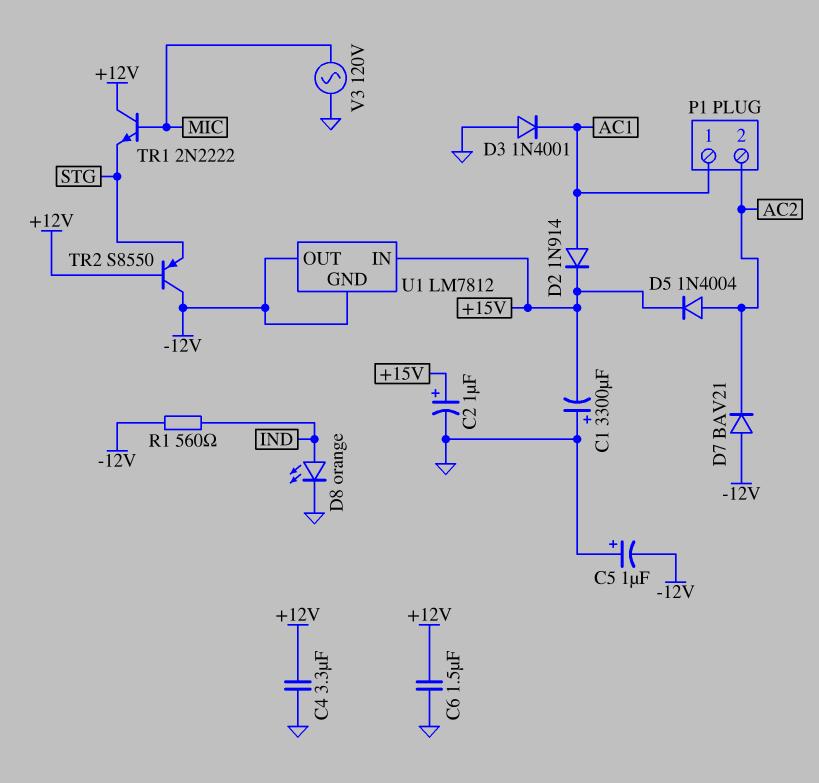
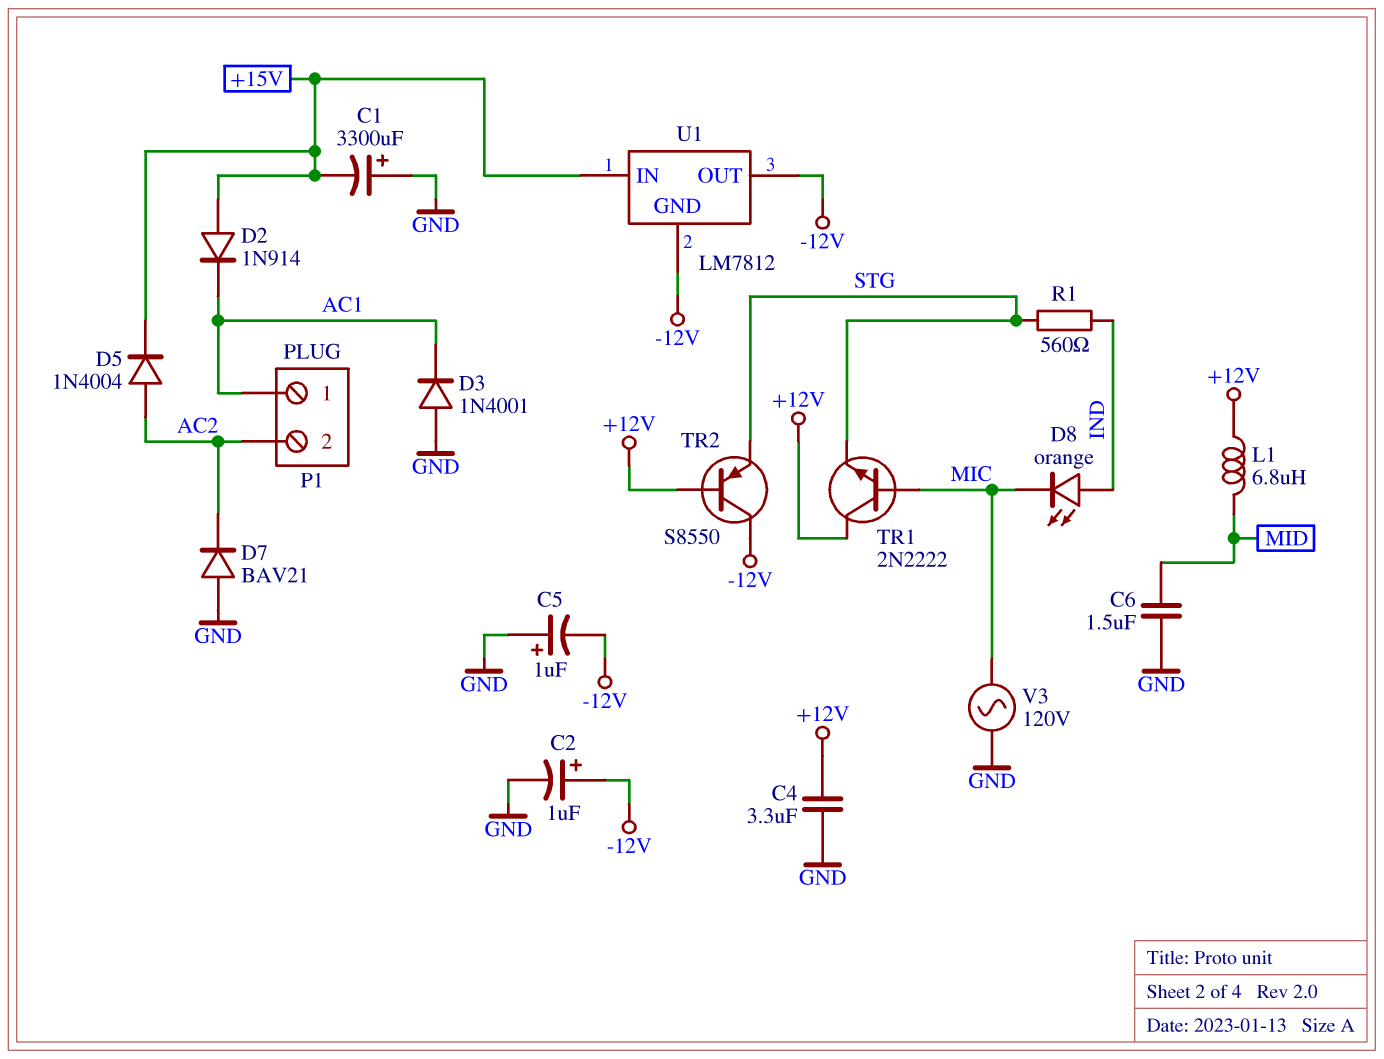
C2: 1uF (plus +15V, minus GND) -> 1uF (plus -12V, minus GND)
C6: 1.5uF (+12V, GND) -> 1.5uF (GND, MID)
D2: diode 1N914 (A AC1, K +15V) -> diode 1N914 (A +15V, K AC1)
D7: diode BAV21 (A -12V, K AC2) -> diode BAV21 (A GND, K AC2)
D8: LED orange (A IND, K GND) -> LED orange (A IND, K MIC)
L1: none -> 6.8uH (+12V, MID)
R1: 560 (-12V, IND) -> 560 (IND, STG)

